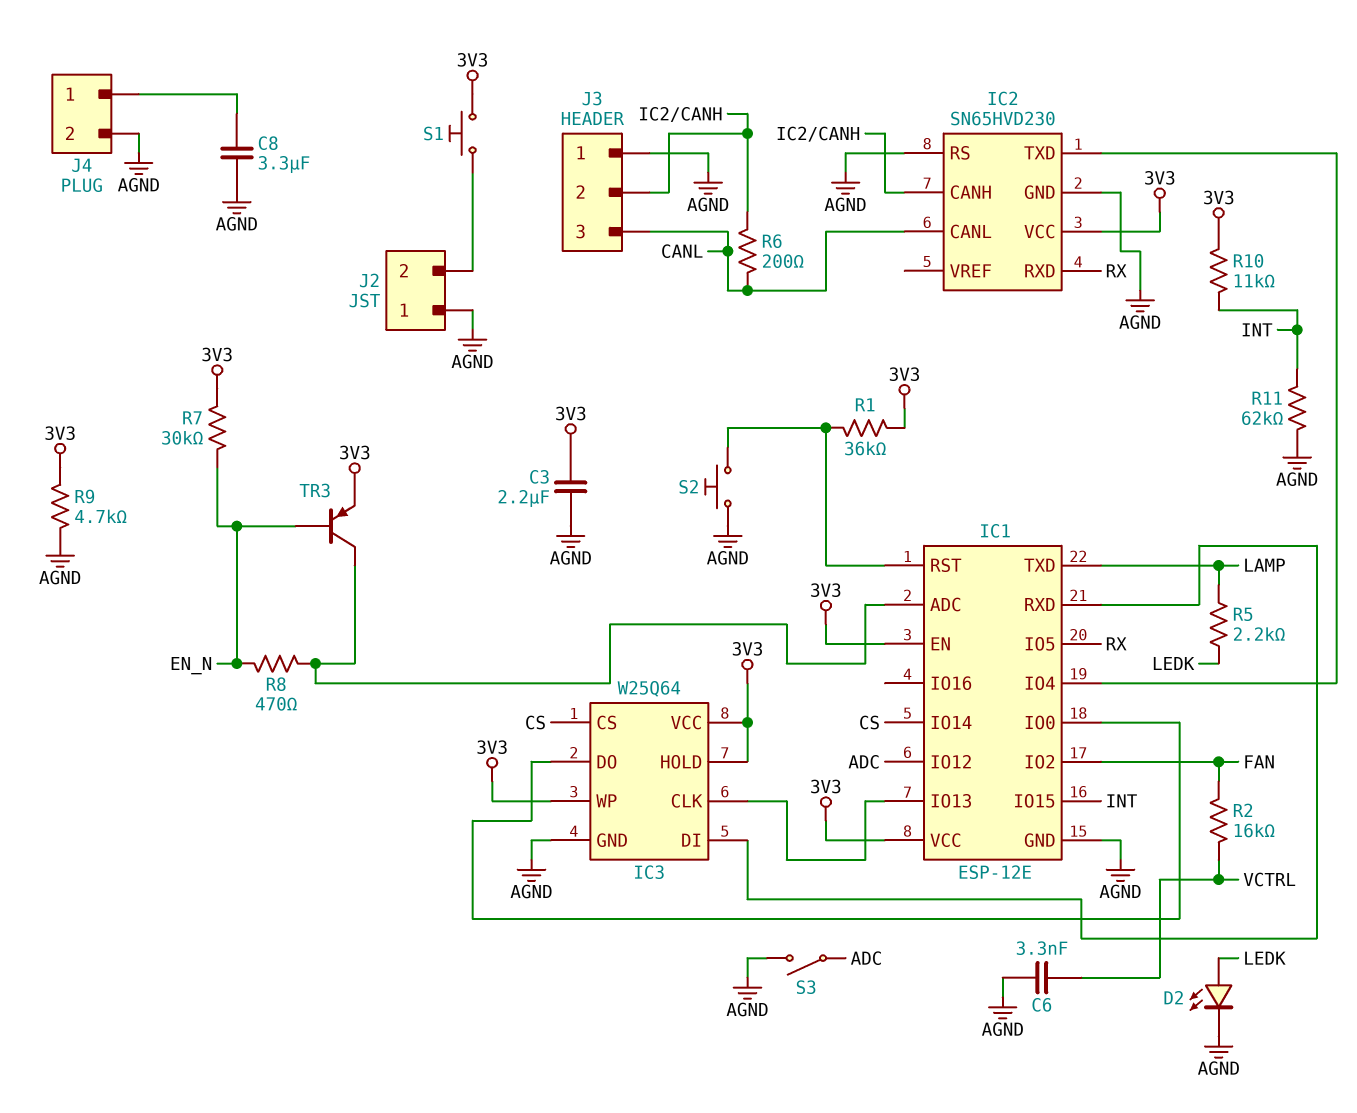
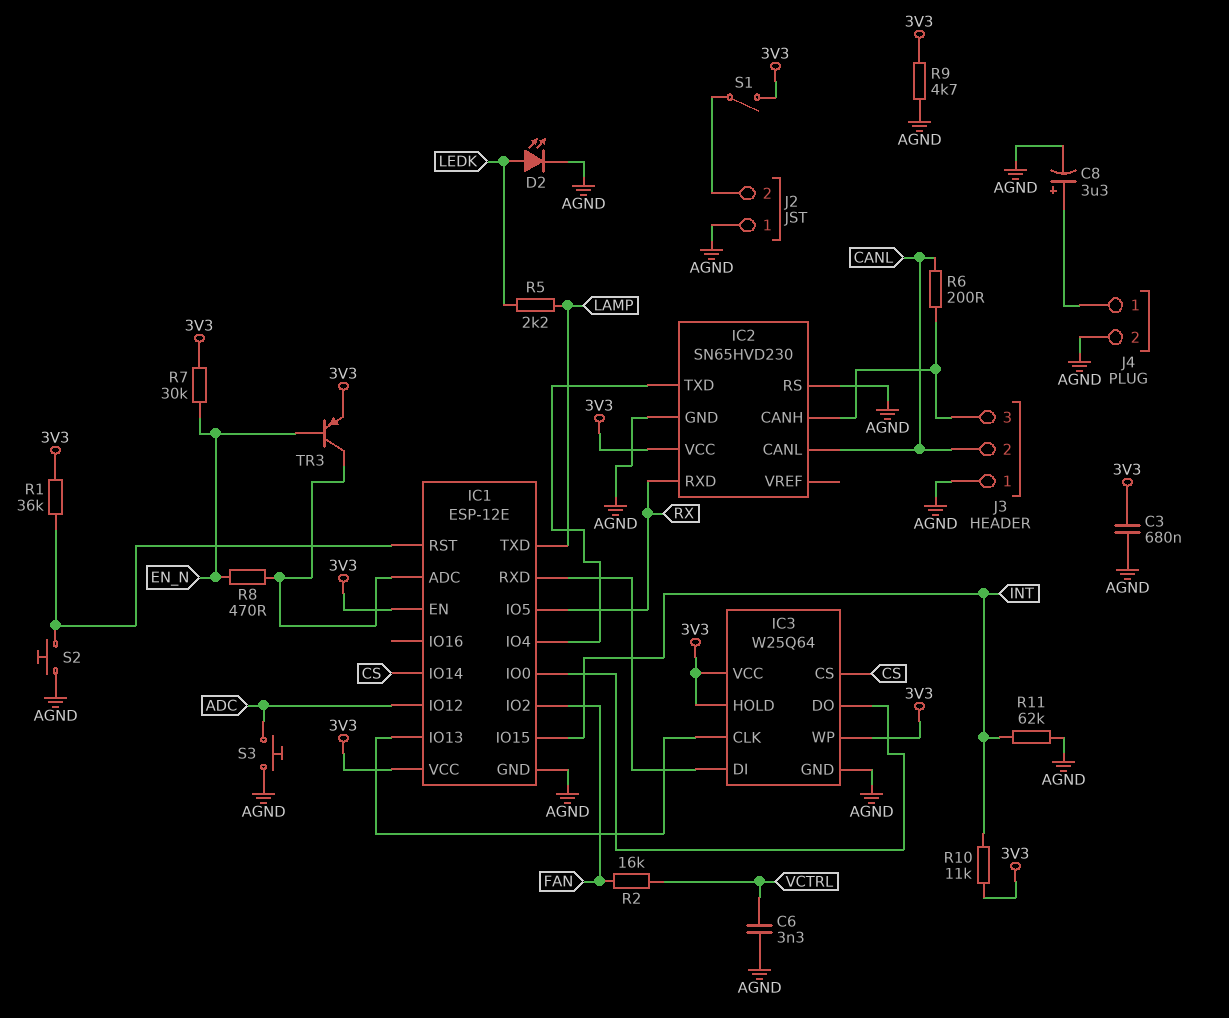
C3: 2.2uF (3V3, AGND) -> 680nF (3V3, AGND)
C8: 3.3uF (AGND, J4/1) -> 3.3uF (plus J4/1, minus AGND)
J3 pin 2: IC2/CANH -> CANL
J3 pin 3: CANL -> IC2/CANH
S1: button (3V3, J2/2) -> switch (3V3, J2/2)
S3: switch (ADC, AGND) -> button (ADC, AGND)

